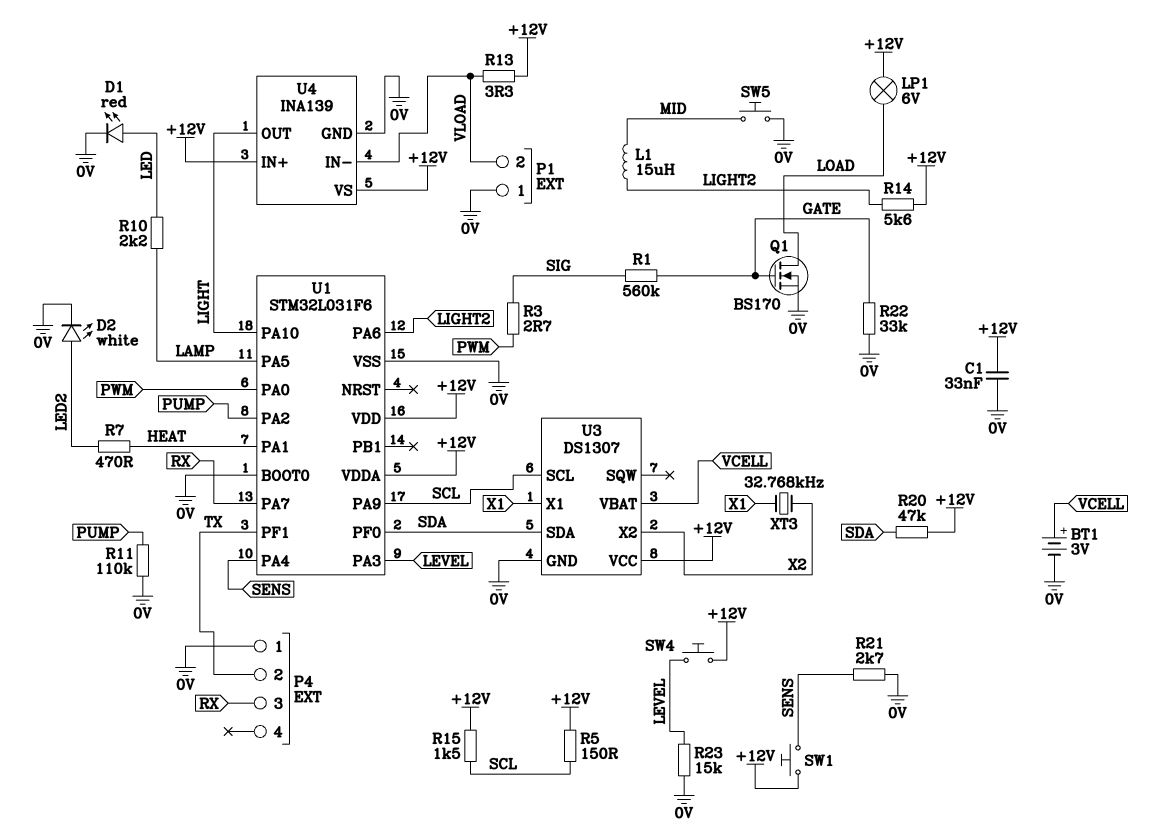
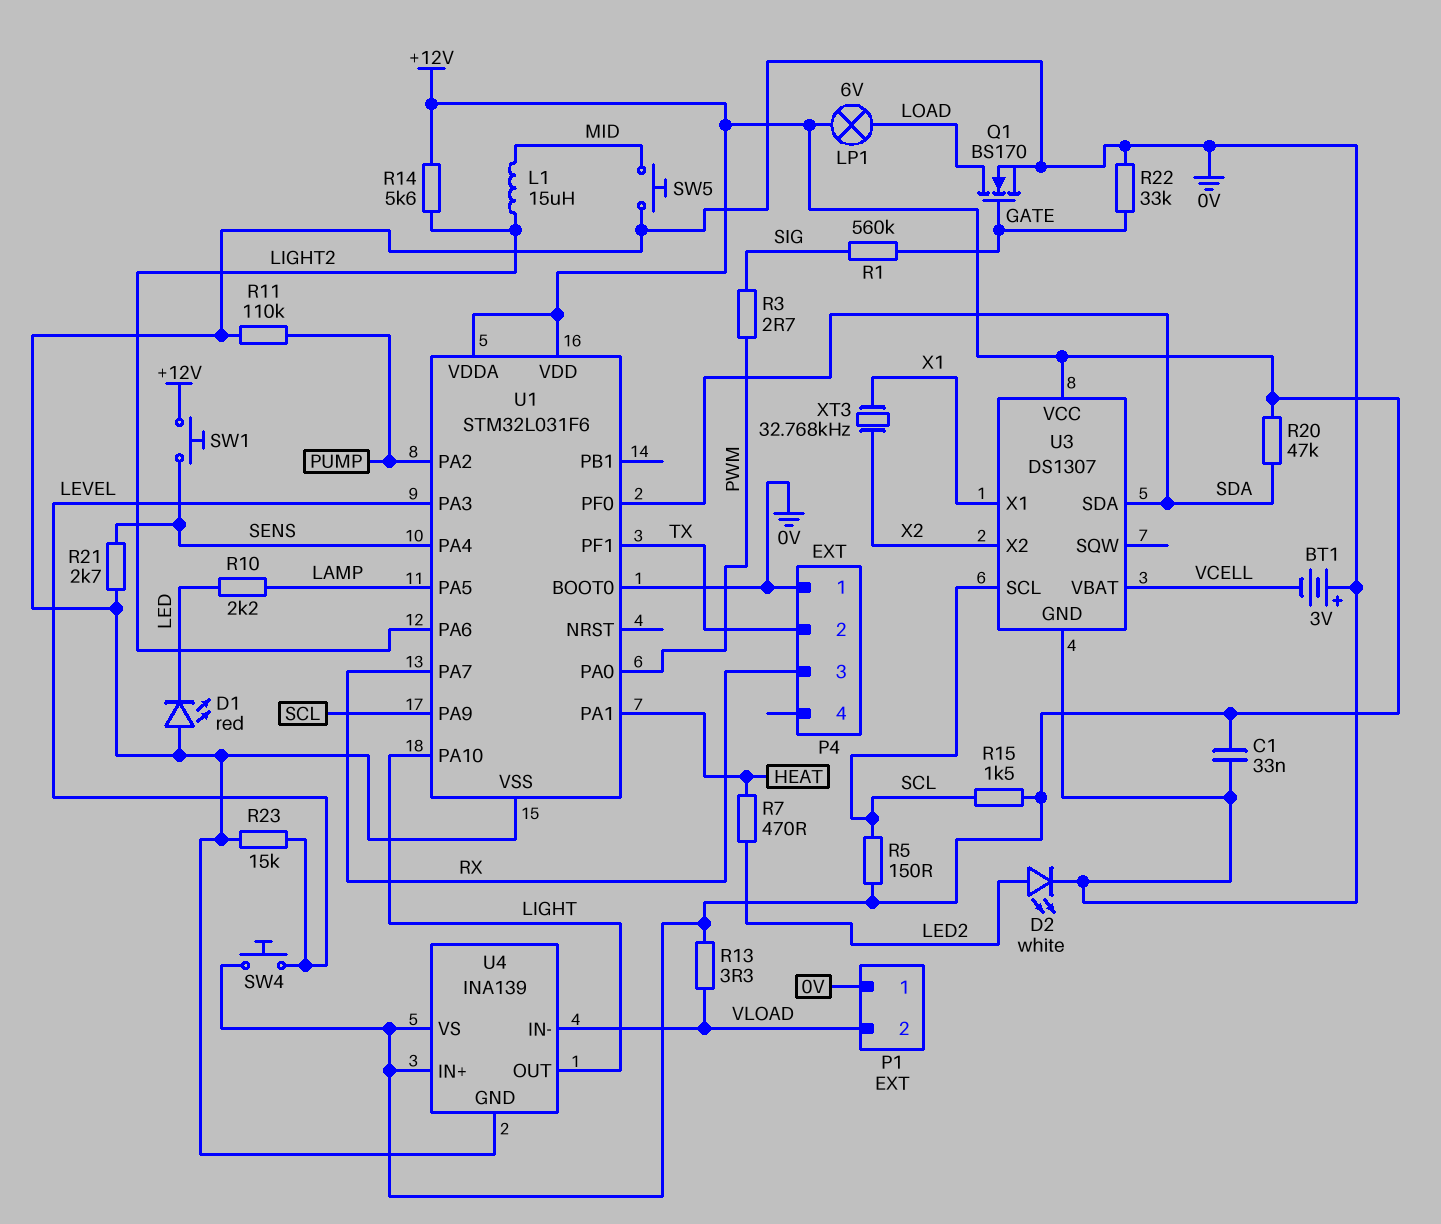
BT1: 3V (plus VCELL, minus 0V) -> 3V (plus 0V, minus VCELL)
D1: LED red (A LED, K 0V) -> LED red (A 0V, K LED)

